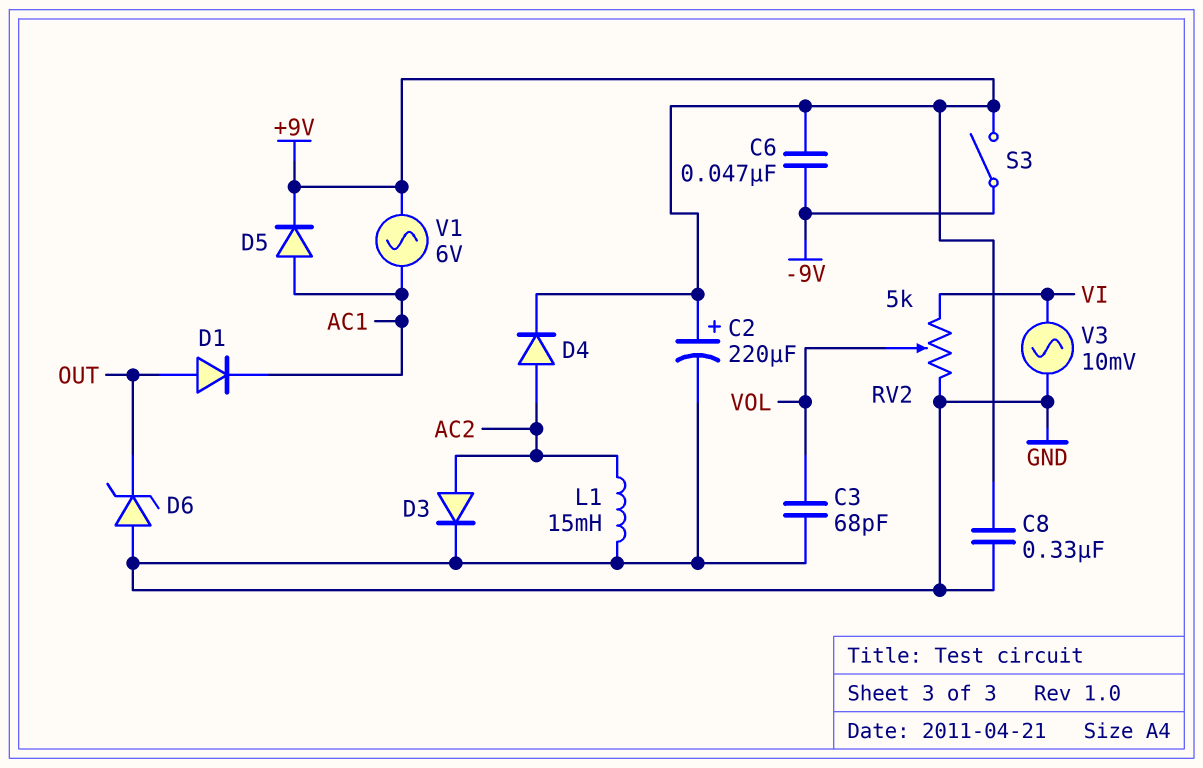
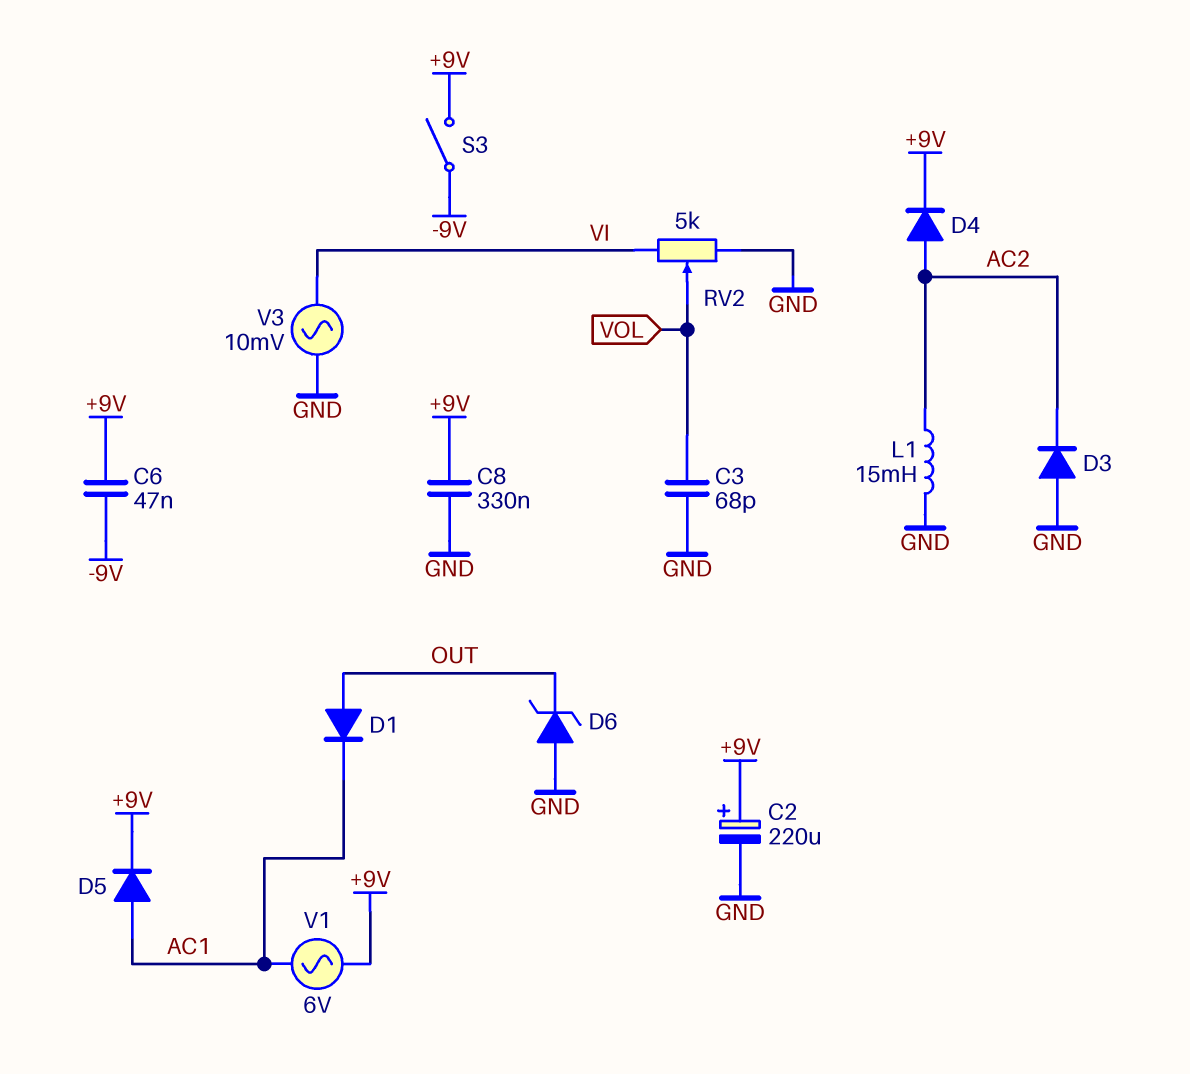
D3: diode (A AC2, K GND) -> diode (A GND, K AC2)

